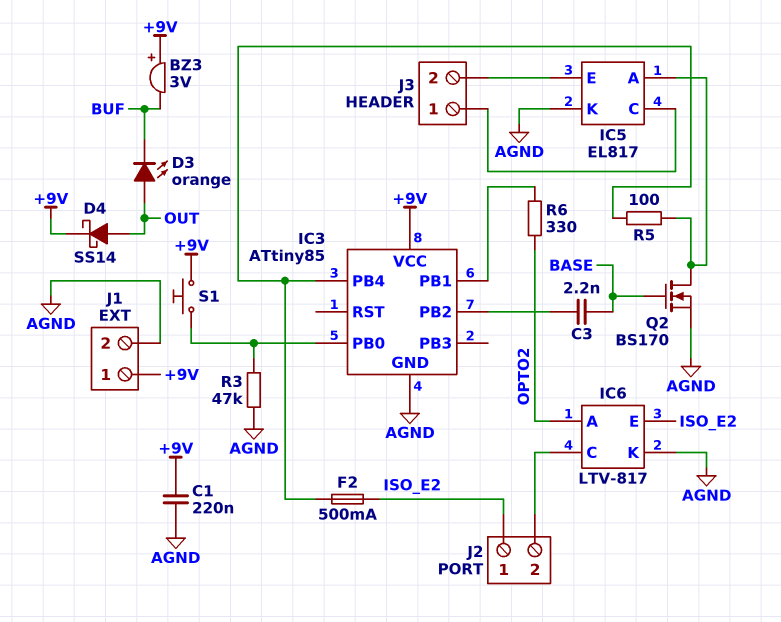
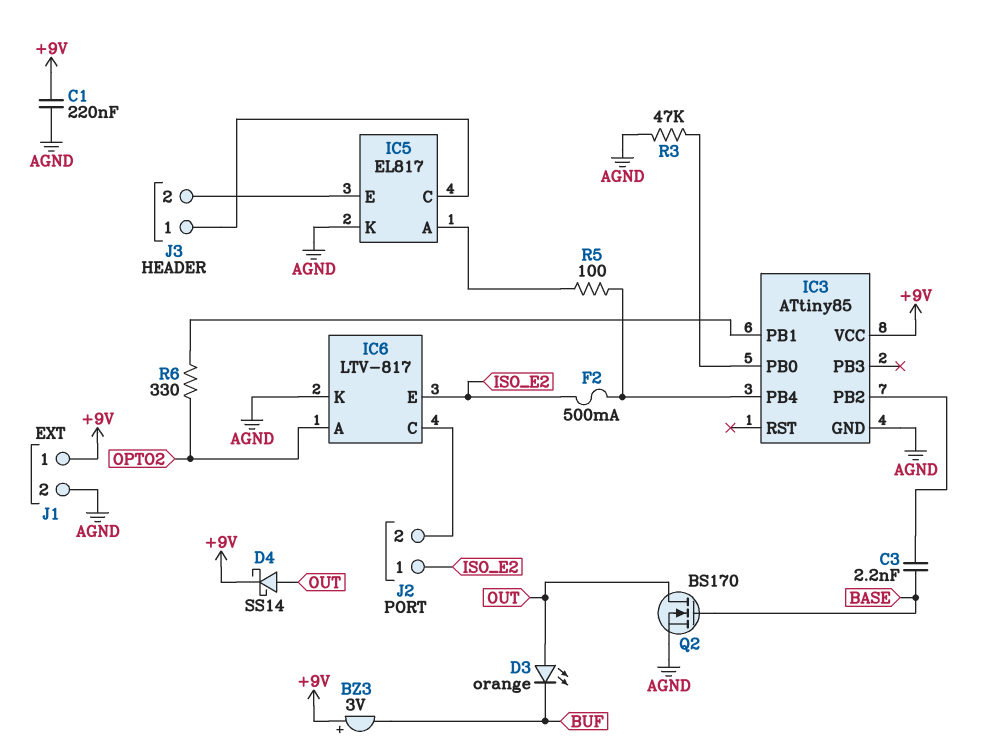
Q2: NMOS BS170 (G BASE, D IC5/A, S AGND) -> NMOS BS170 (G BASE, D OUT, S AGND)
S1: button (+9V, IC3/PB0) -> none

